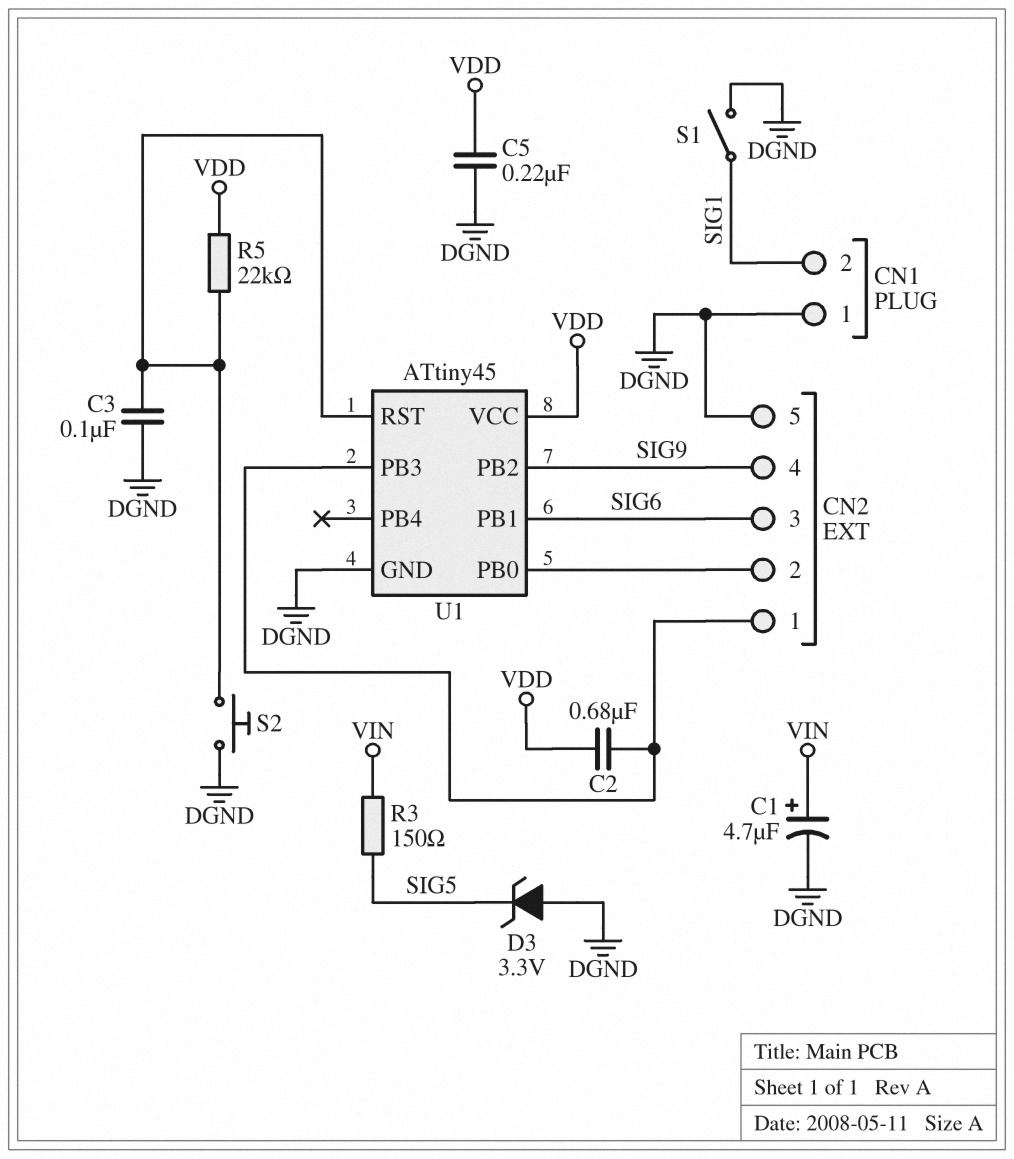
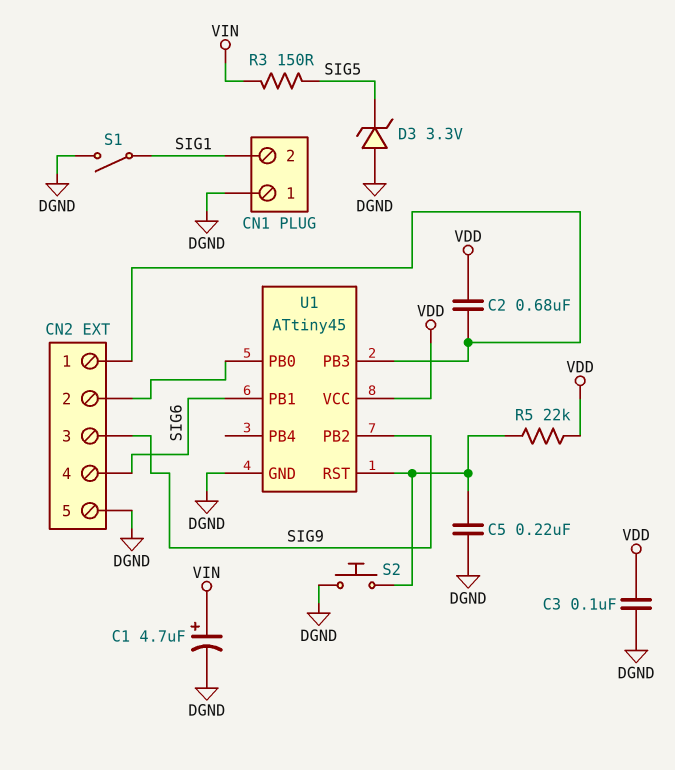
C3: 100nF (DGND, U1/RST) -> 100nF (DGND, VDD)
C5: 220nF (DGND, VDD) -> 220nF (DGND, U1/RST)
CN2 pin 3: SIG6 -> SIG9
CN2 pin 4: SIG9 -> SIG6

